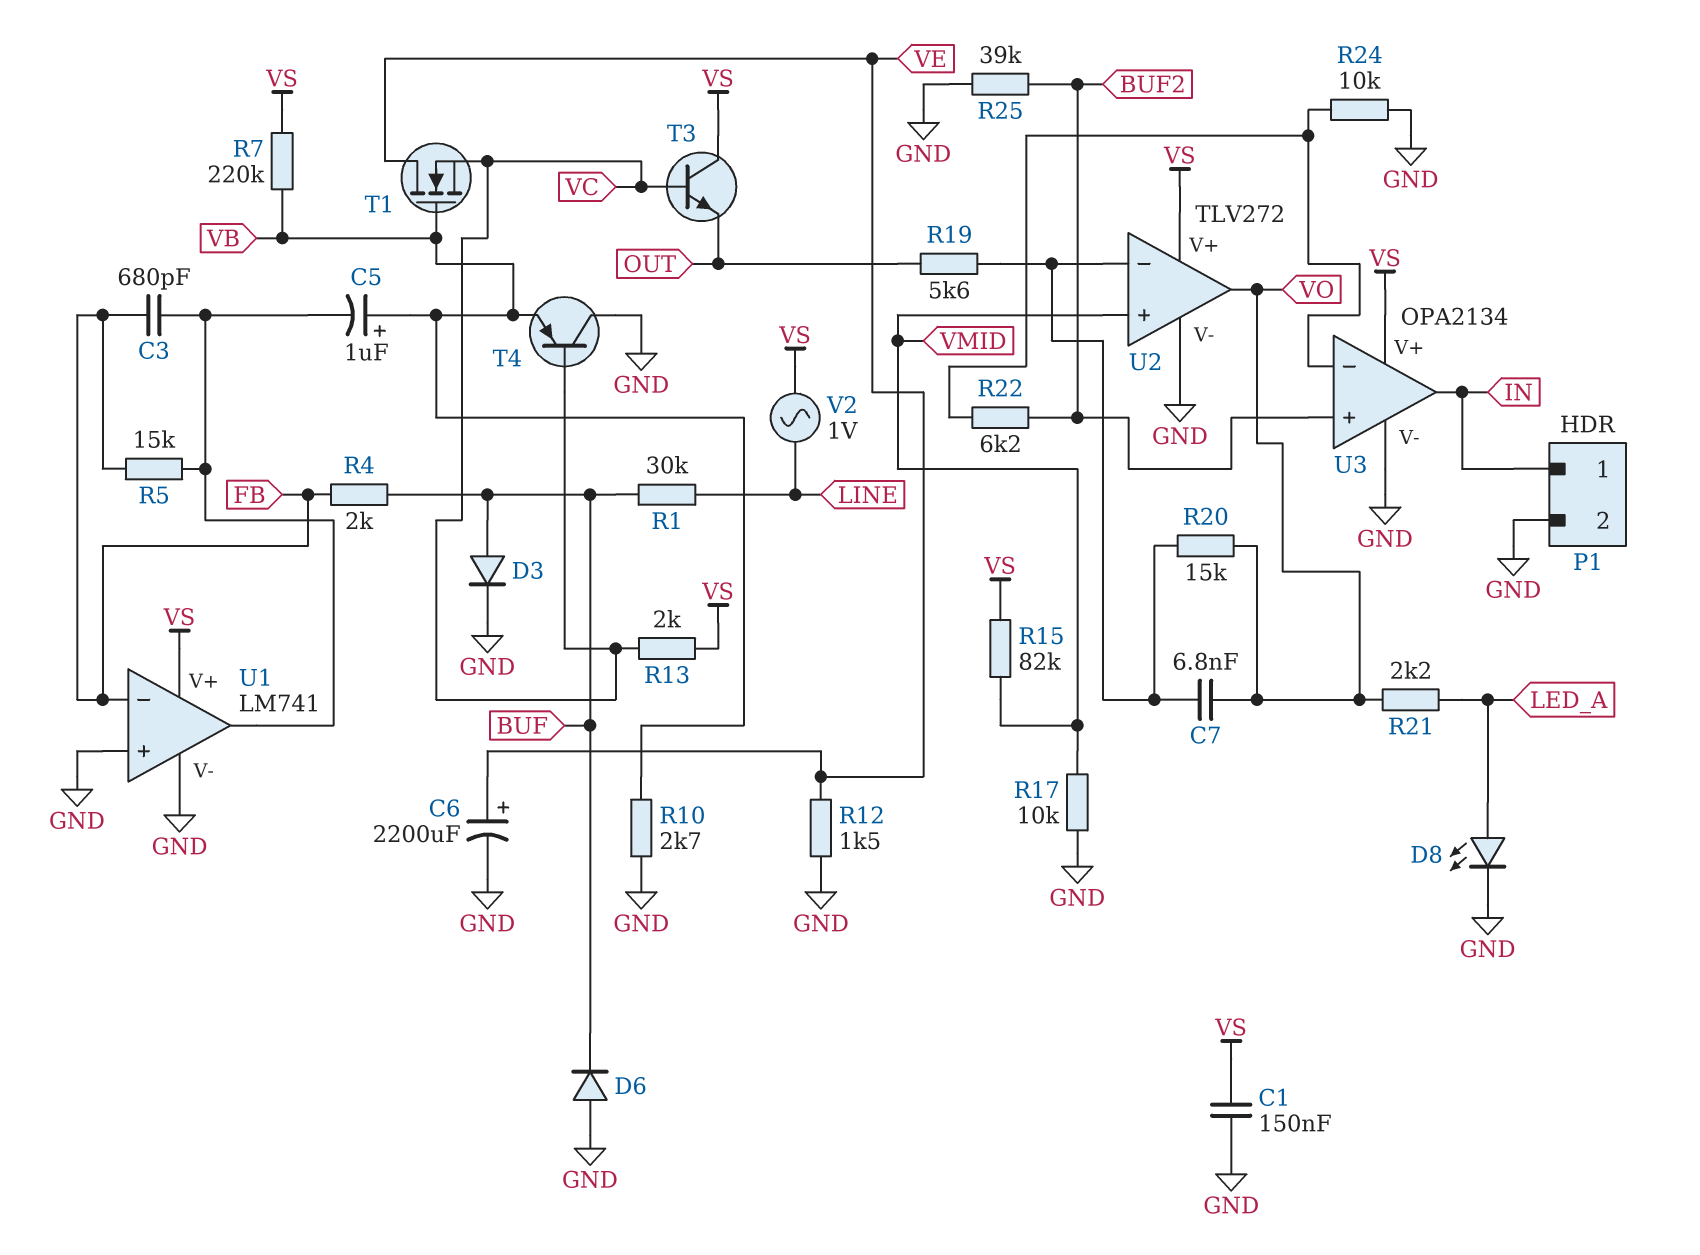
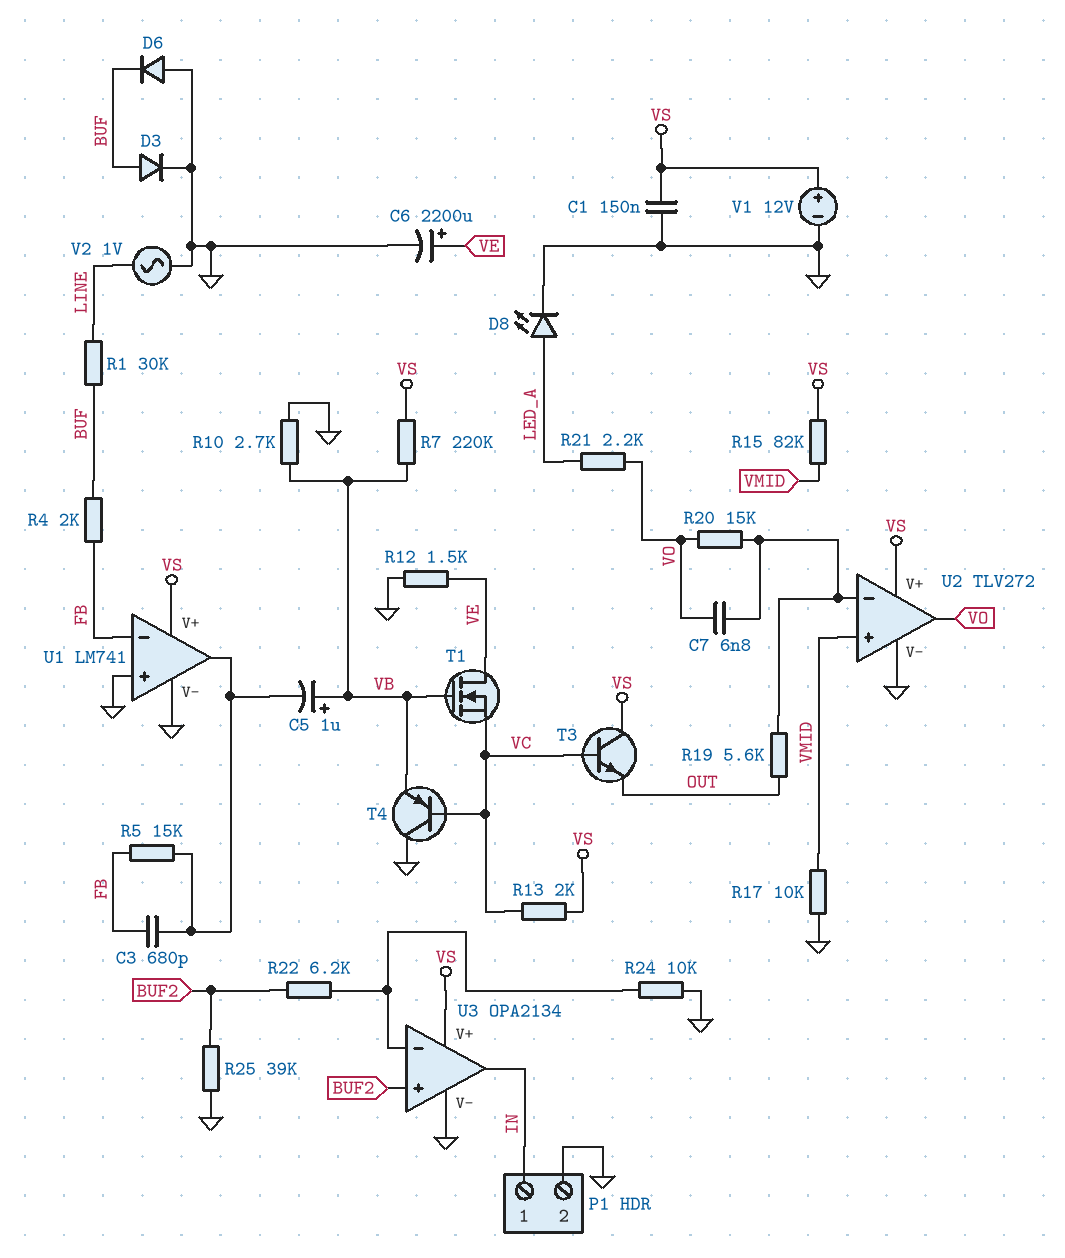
V1: none -> 12V (plus VS, minus GND)
V2: AC 1V (LINE, VS) -> AC 1V (GND, LINE)

